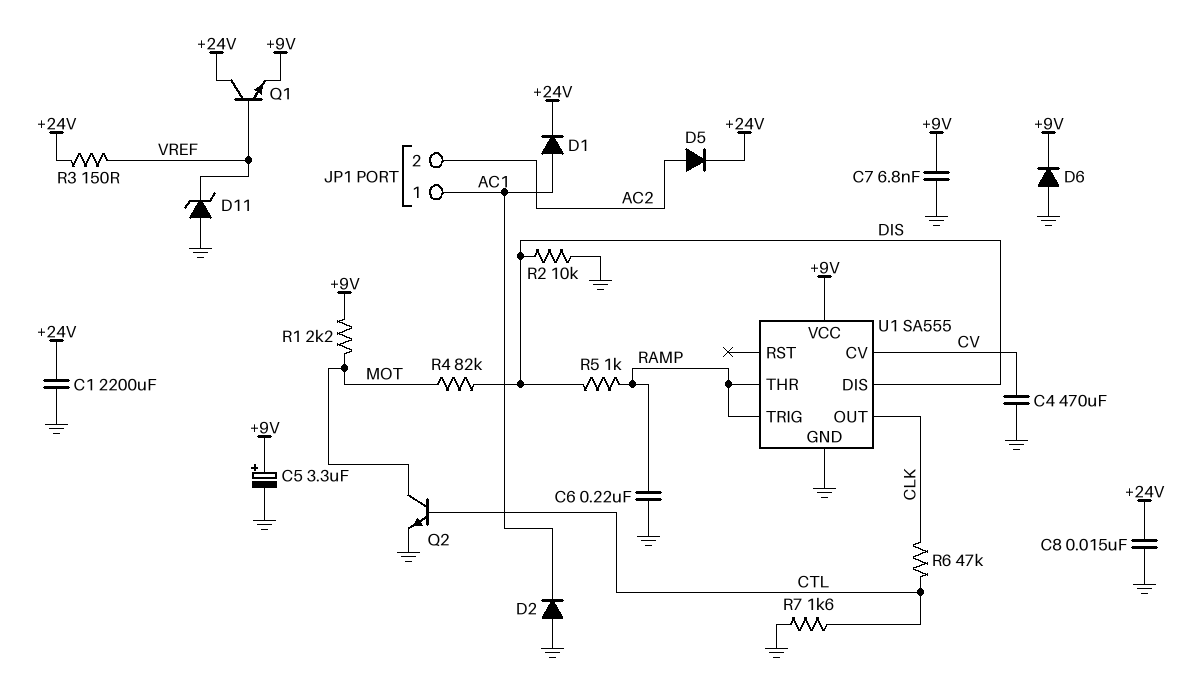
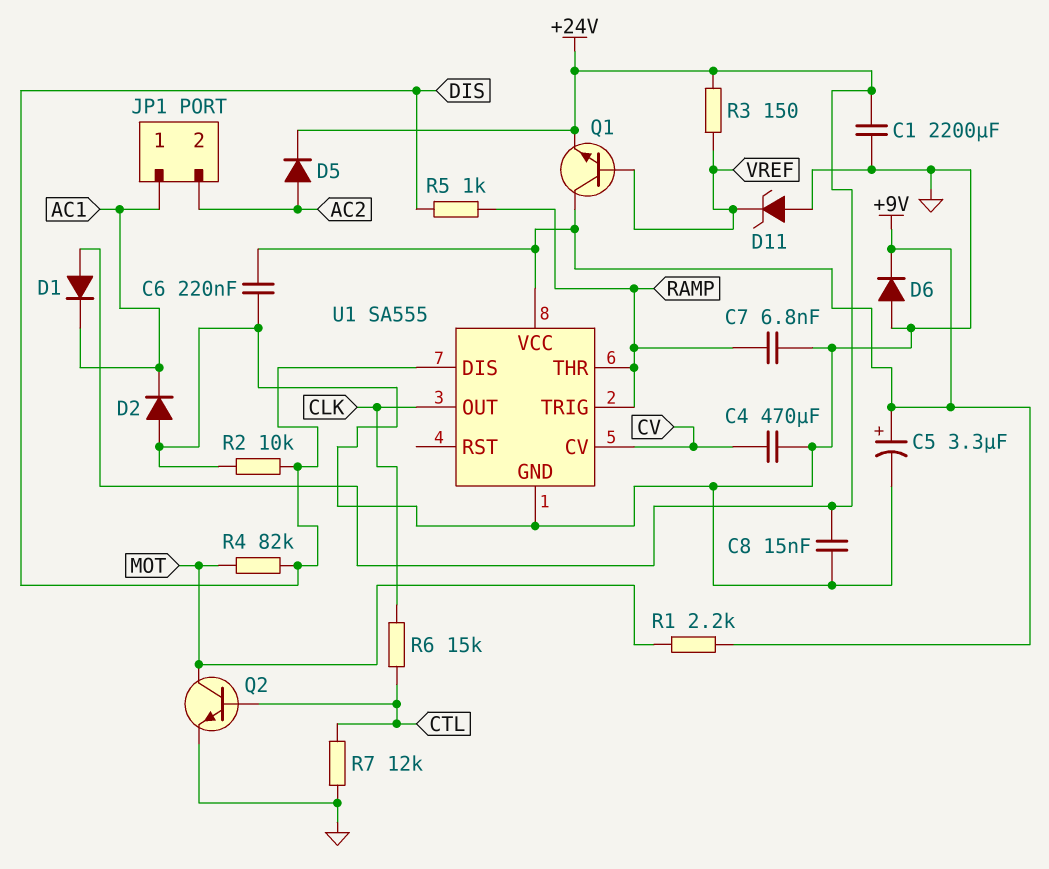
C6: 220nF (GND, RAMP) -> 220nF (+9V, GND)
C7: 6.8nF (+9V, GND) -> 6.8nF (GND, RAMP)
D1: diode (A AC1, K +24V) -> diode (A +24V, K AC1)
Q1: NPN (B VREF, C +24V, E +9V) -> NPN (B VREF, C +9V, E +24V)
R6: 47k (CLK, CTL) -> 15k (CLK, CTL)
R7: 1.6k (CTL, GND) -> 12k (CTL, GND)

